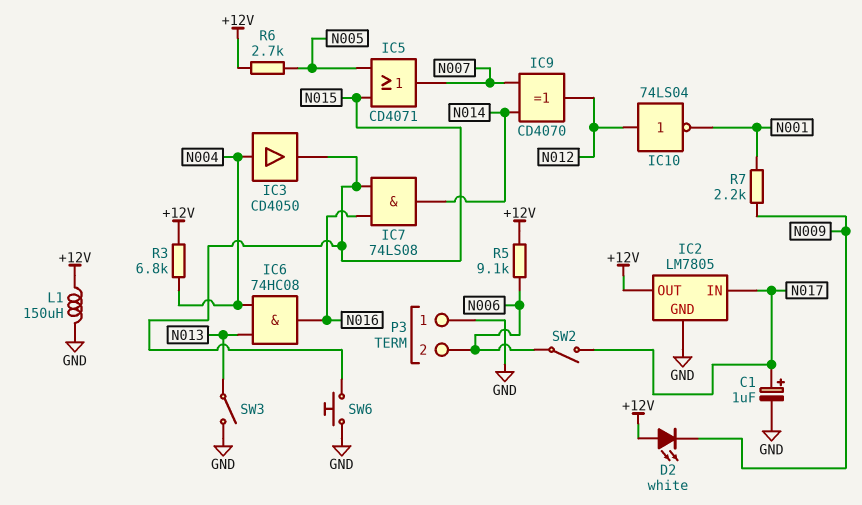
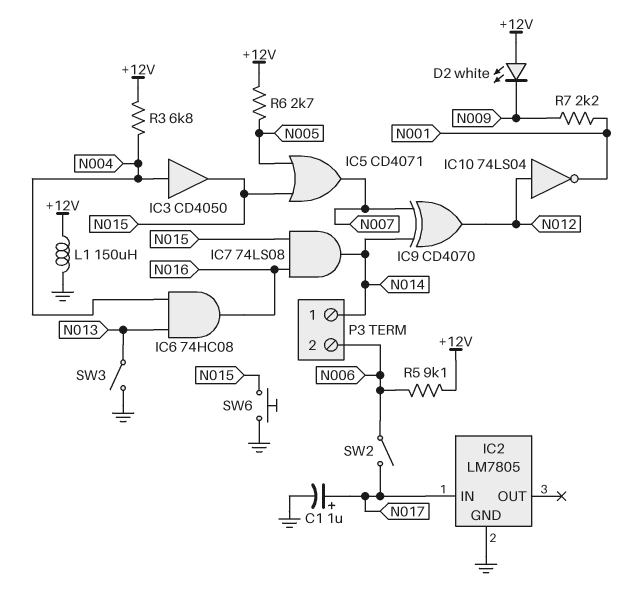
IC2 pin OUT: +12V -> none
P3 pin 1: GND -> N014

